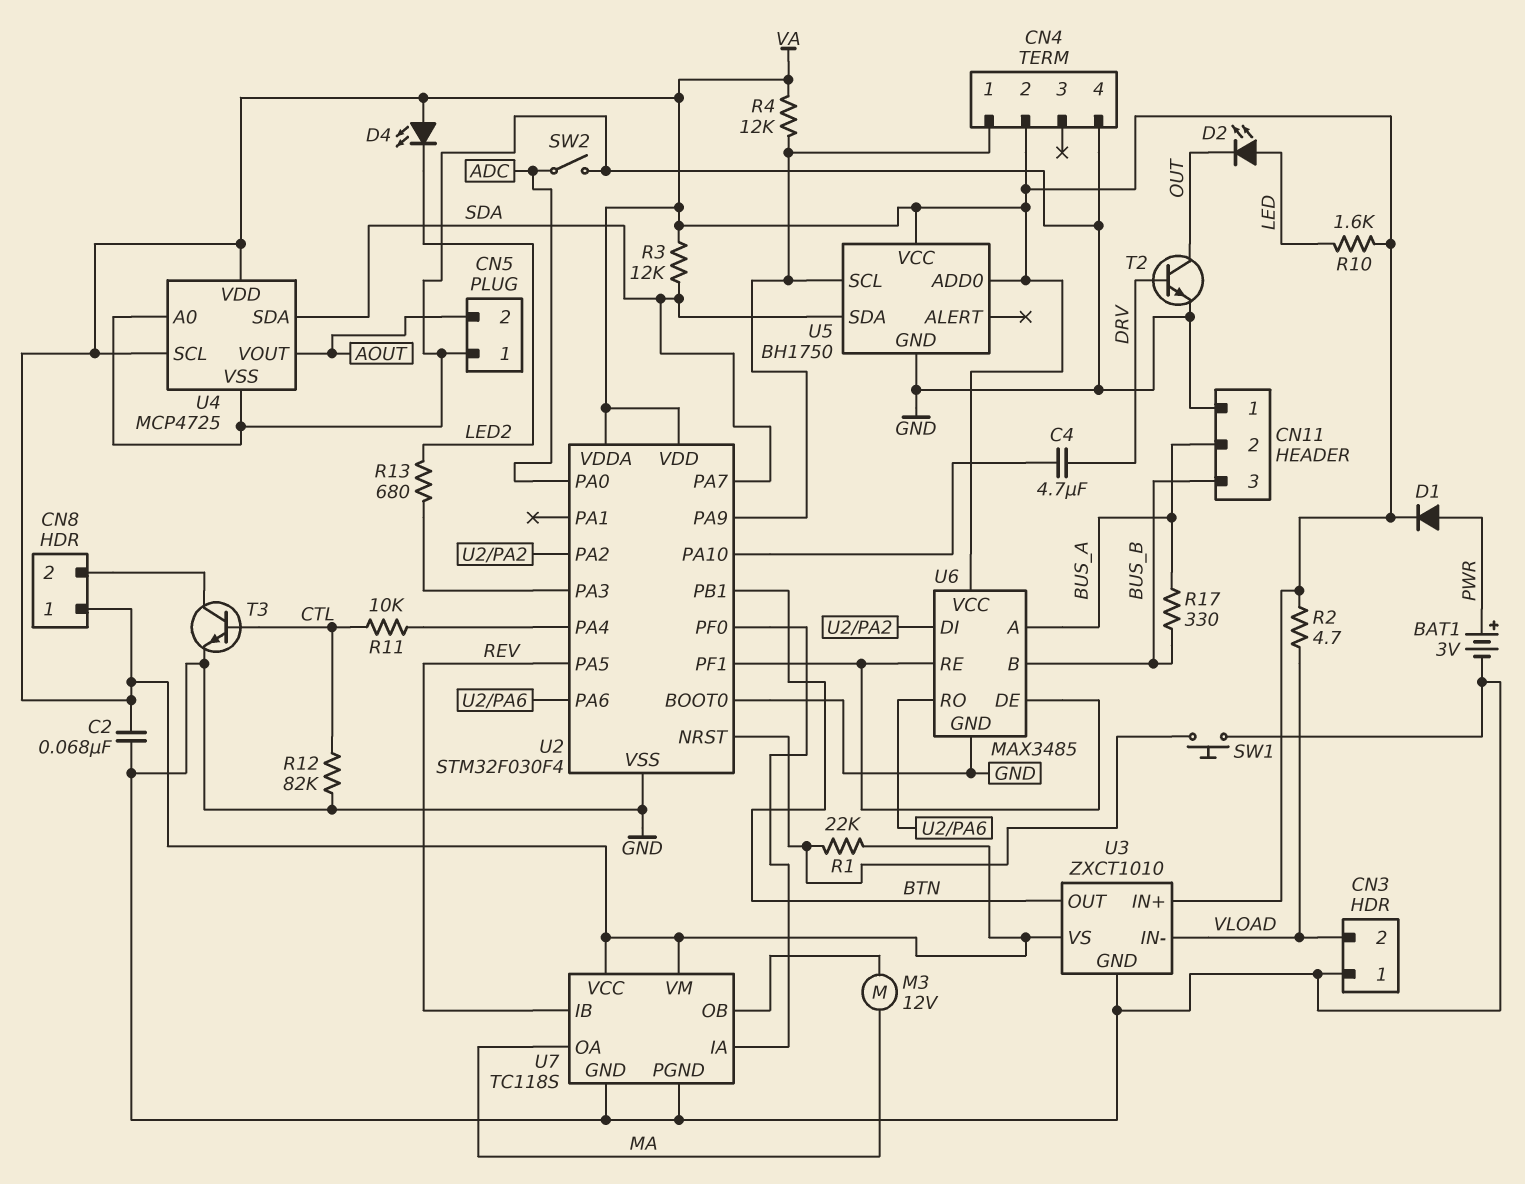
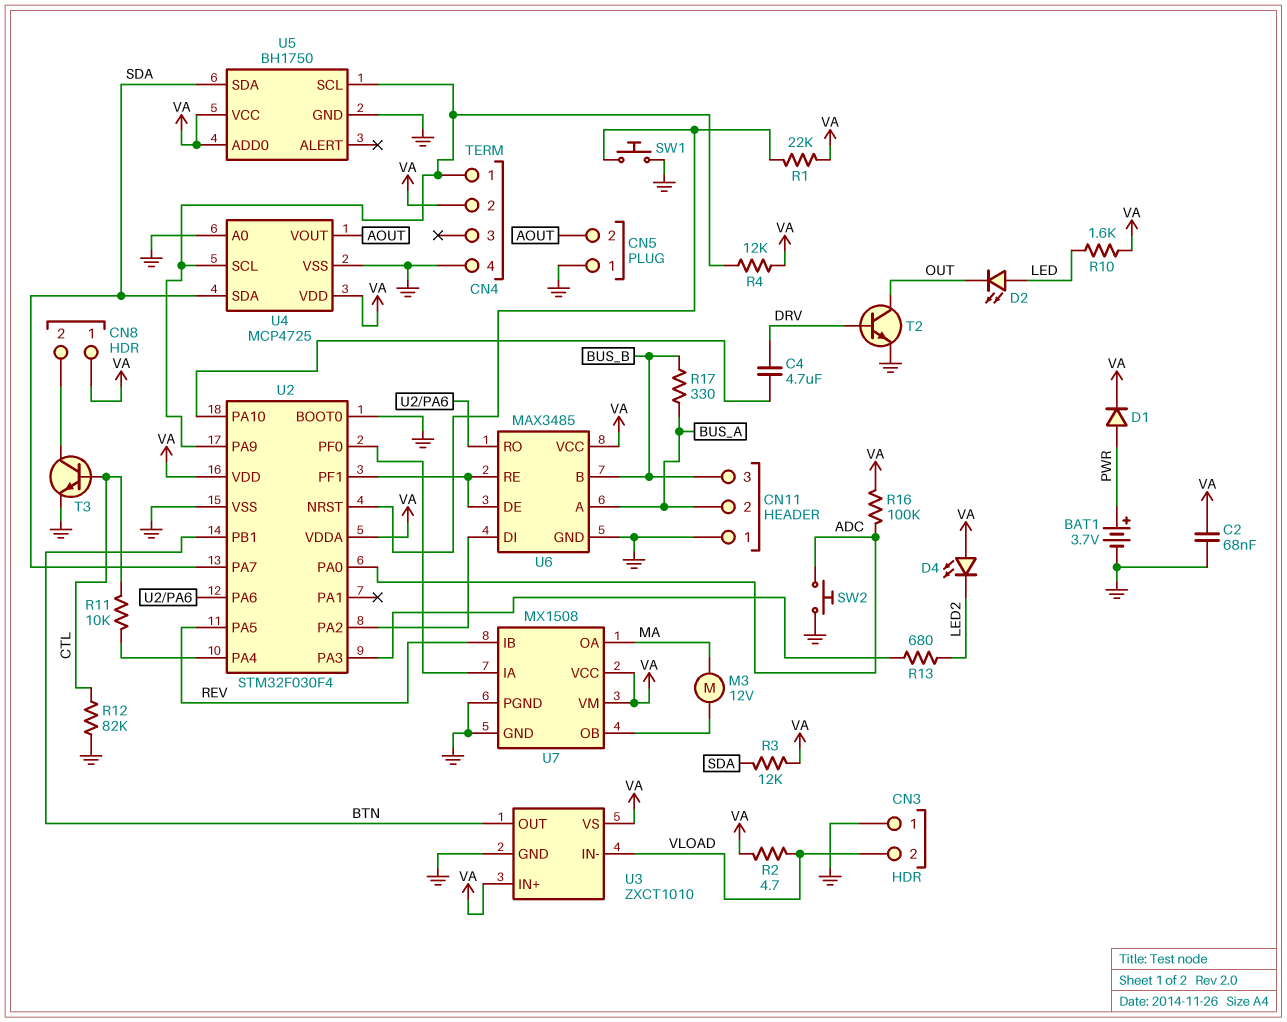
BAT1: 3V (plus PWR, minus GND) -> 3.7V (plus PWR, minus GND)
R16: none -> 100k (ADC, VA)
SW2: switch (ADC, GND) -> button (ADC, GND)
U4 pin SCL: VA -> CN4/1
U7: TC118S -> MX1508

